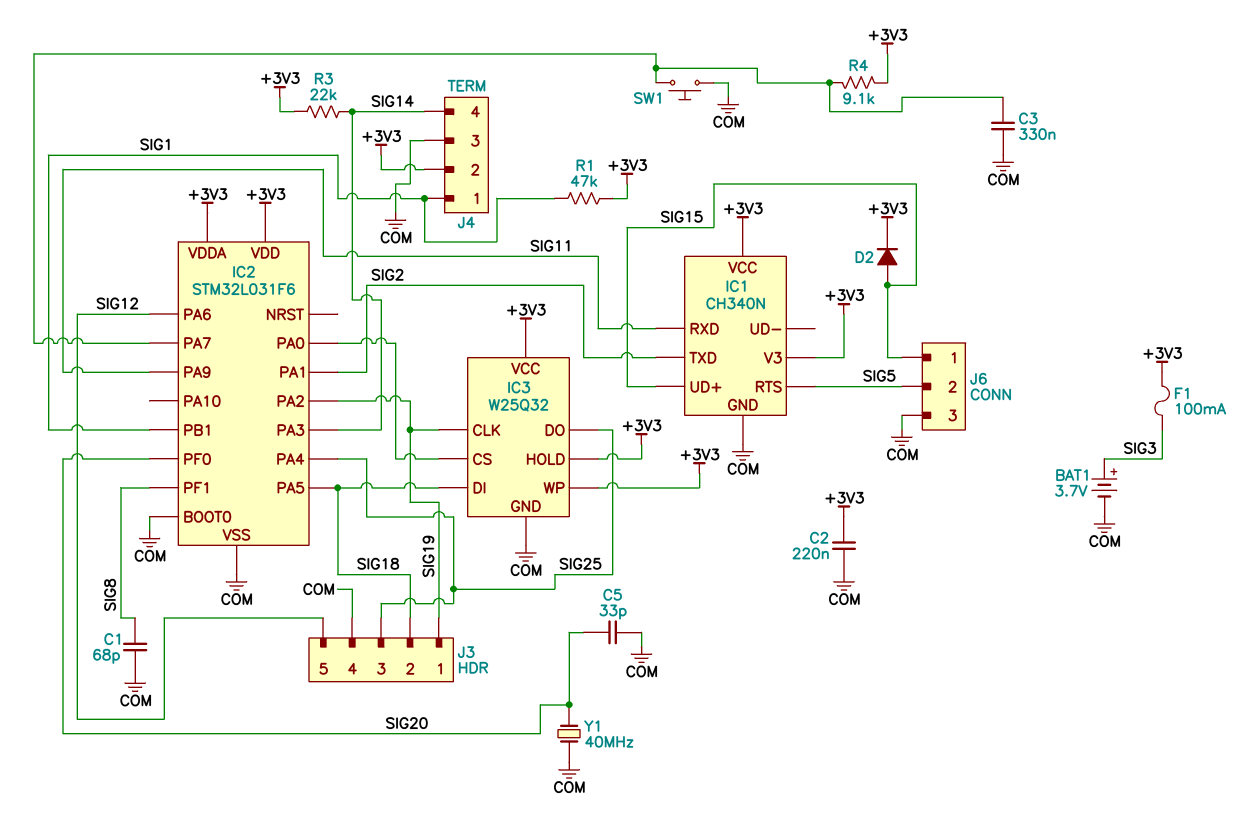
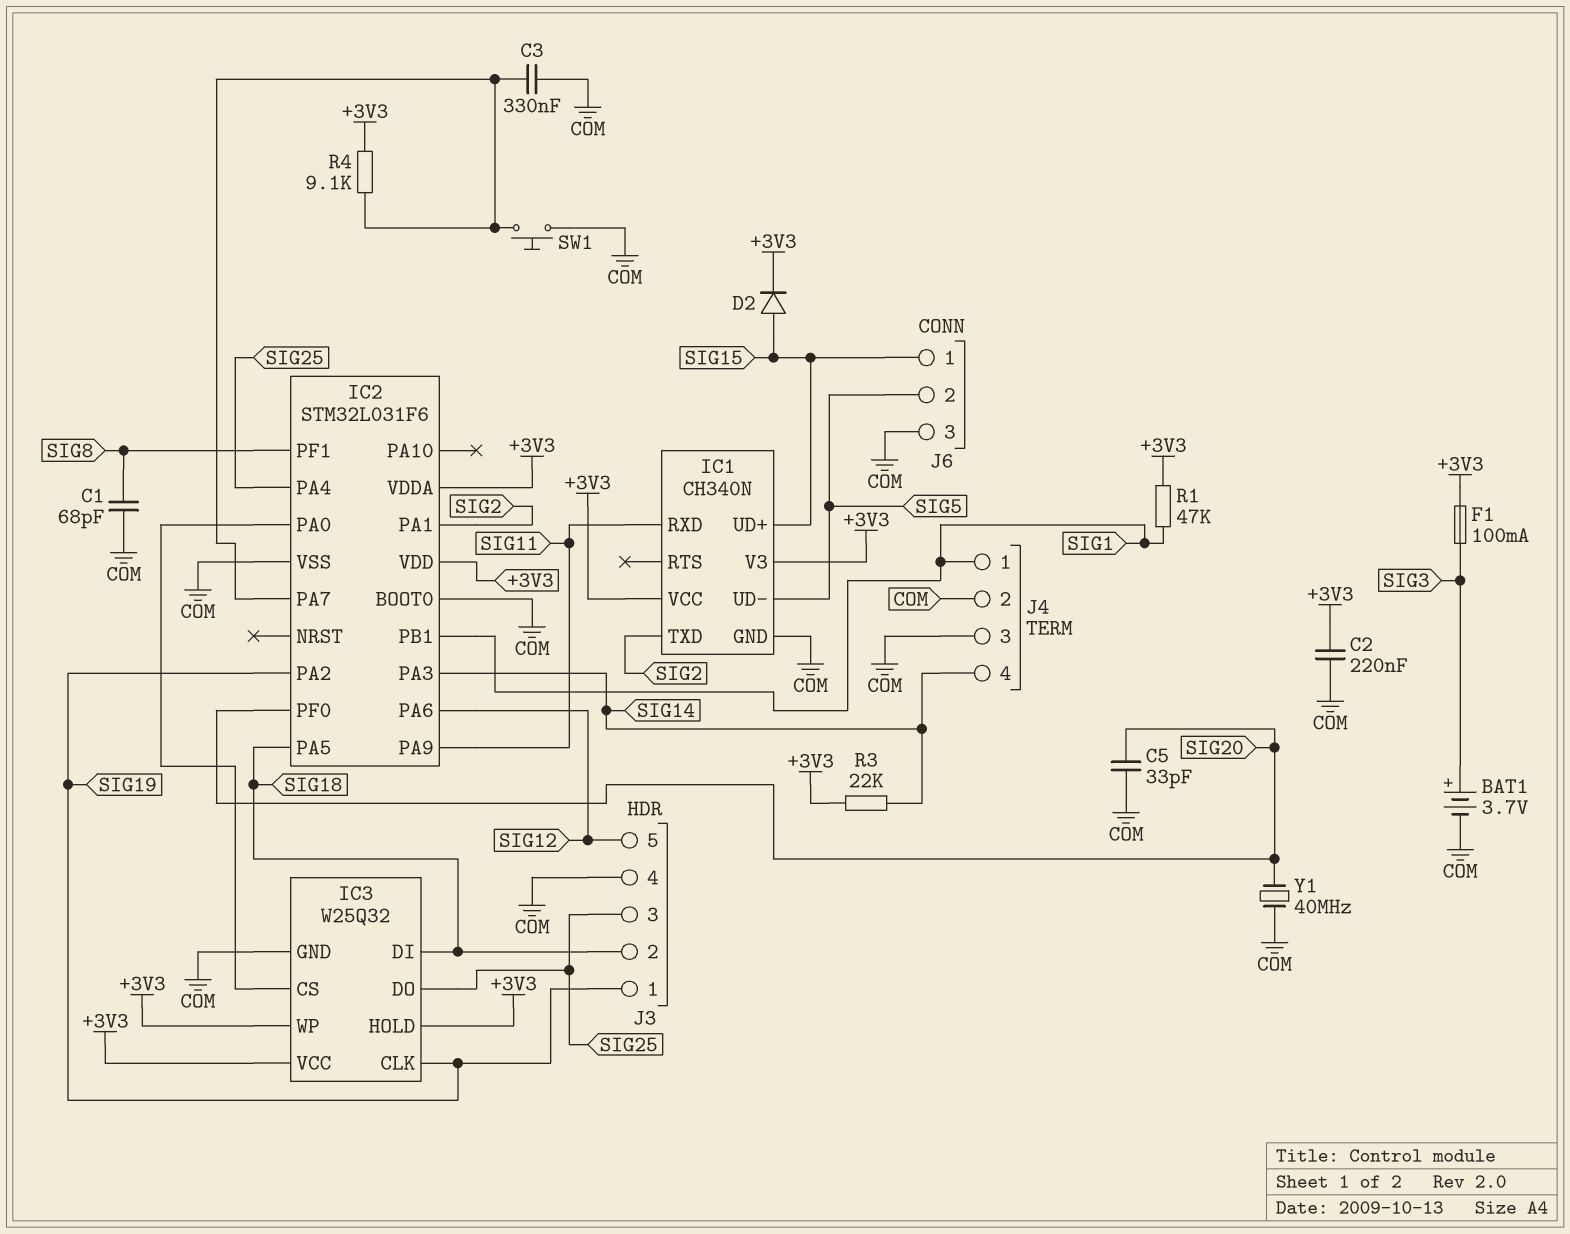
IC1 pin RTS: SIG5 -> none
IC1 pin UD-: none -> SIG5
J4 pin 2: +3V3 -> COM

